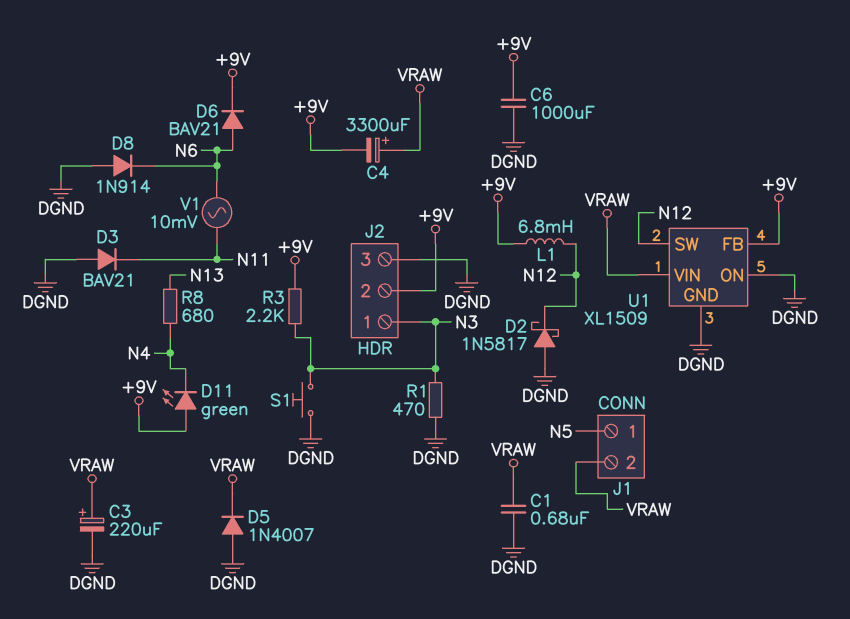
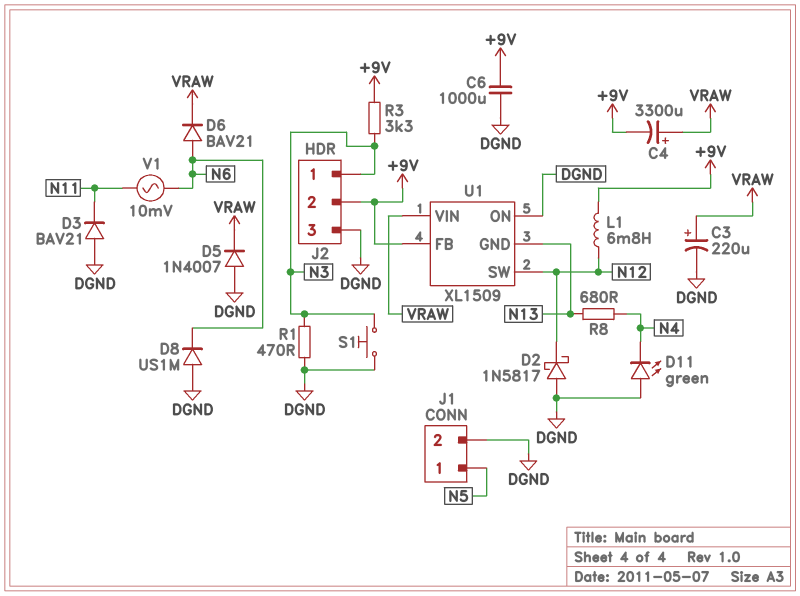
C1: 680nF (DGND, VRAW) -> none
D6: diode BAV21 (A N6, K +9V) -> diode BAV21 (A N6, K VRAW)
D8: diode 1N914 (A DGND, K N6) -> diode US1M (A DGND, K N6)
D11: LED green (A +9V, K N4) -> LED green (A DGND, K N4)
J1 pin 2: VRAW -> DGND
R3: 2.2k (+9V, N3) -> 3.3k (+9V, N3)
U1 pin GND: DGND -> N13

